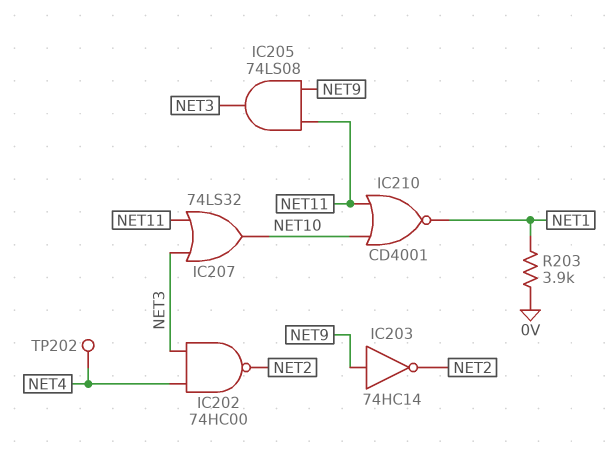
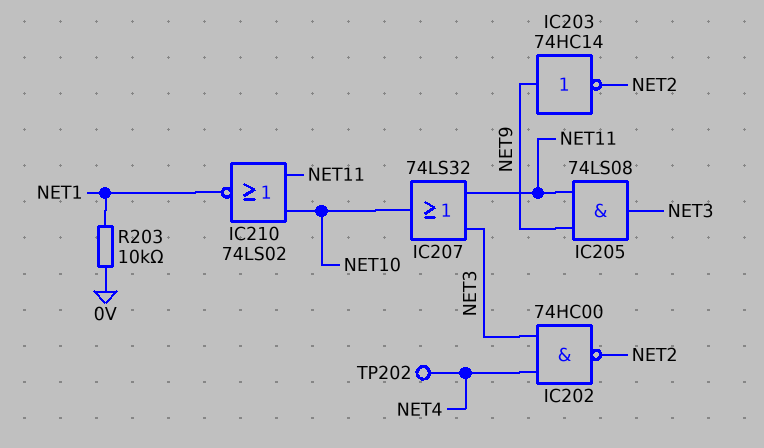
IC210: NOR CD4001 (in NET10, in NET11, out NET1) -> NOR 74LS02 (in NET10, in NET11, out NET1)
R203: 3.9k (0V, NET1) -> 10k (0V, NET1)

